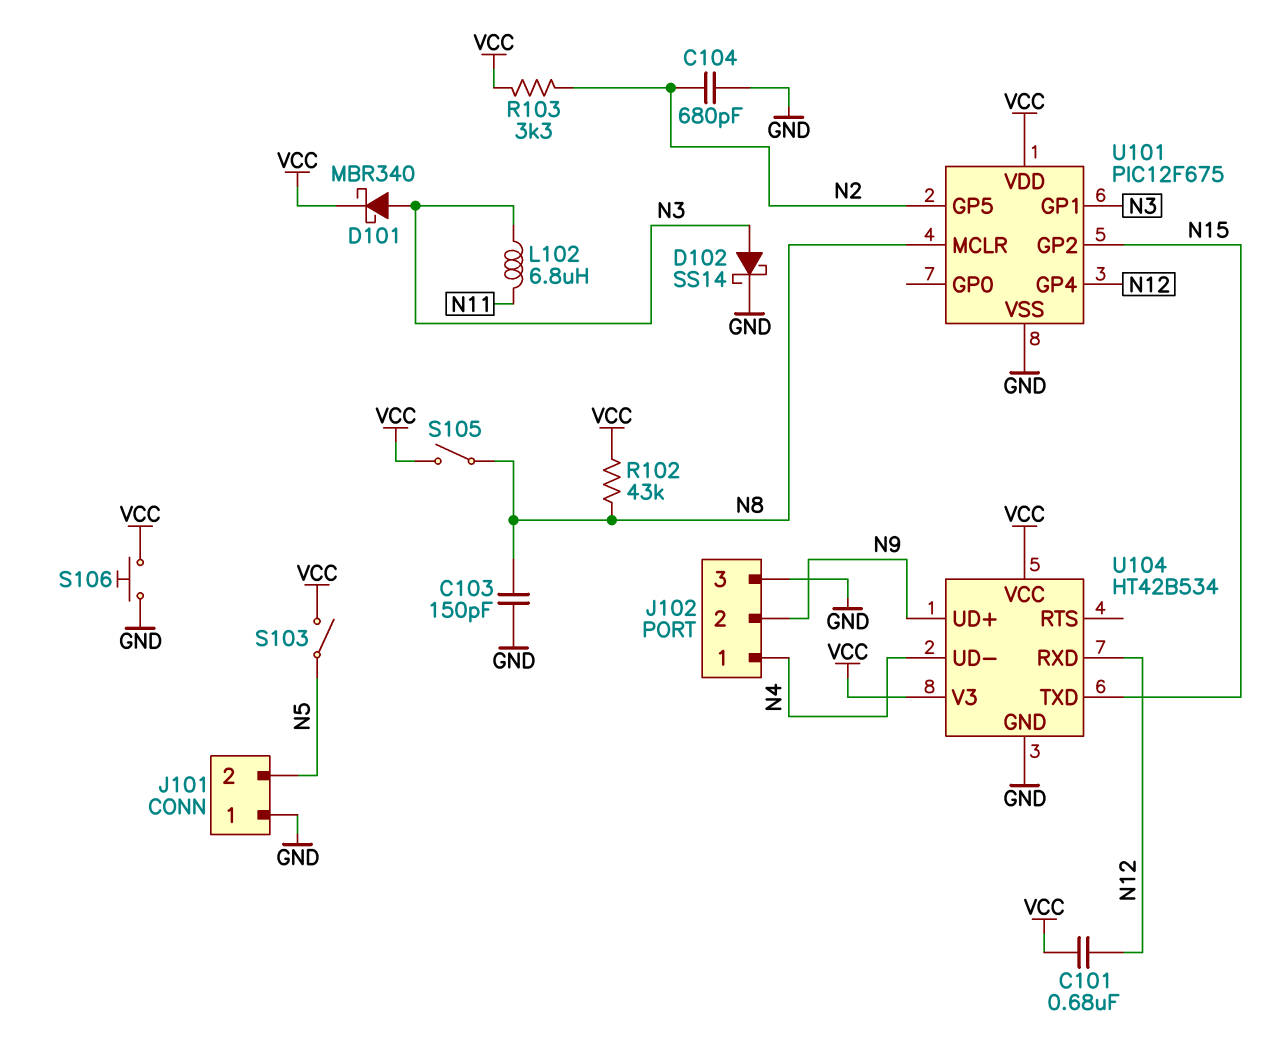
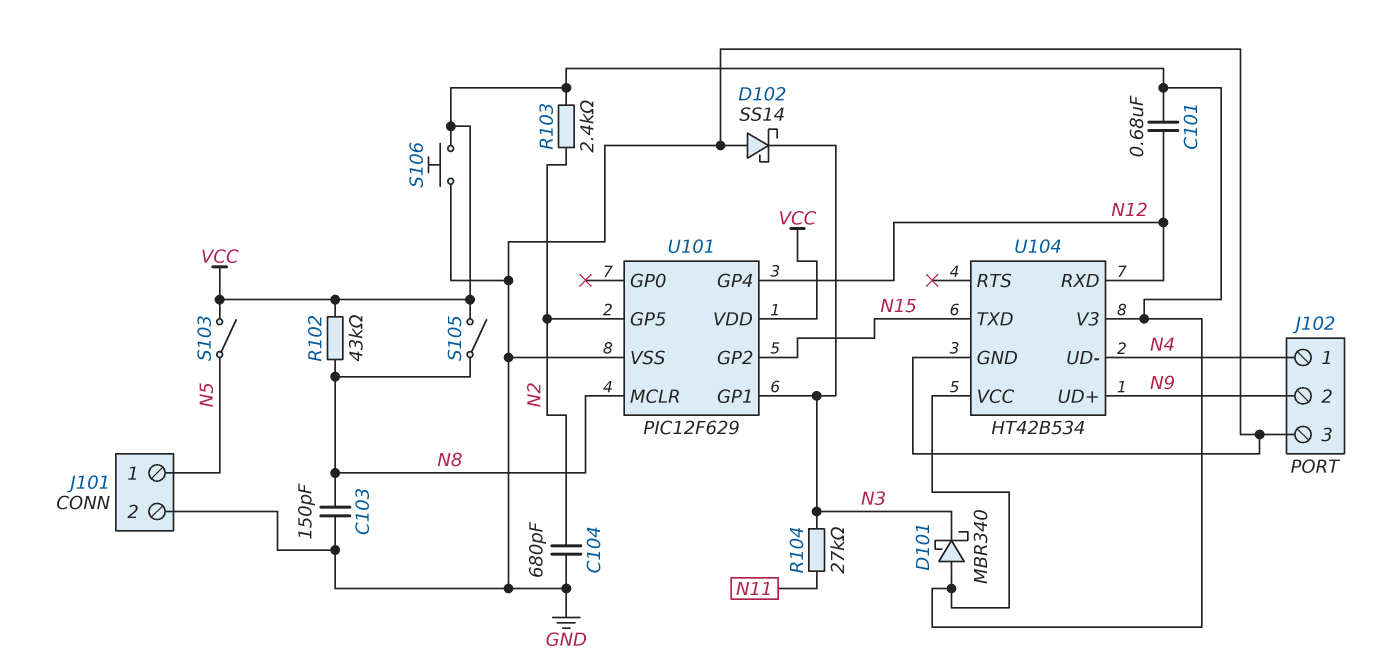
D101: schottky MBR340 (A N3, K VCC) -> schottky MBR340 (A VCC, K N3)
D102: schottky SS14 (A N3, K GND) -> schottky SS14 (A GND, K N3)
J101 pin 1: GND -> N5
J101 pin 2: N5 -> GND
L102: 6.8uH (N3, N11) -> none
R103: 3.3k (N2, VCC) -> 2.4k (N2, VCC)
R104: none -> 27k (N3, N11)
U101: PIC12F675 -> PIC12F629

